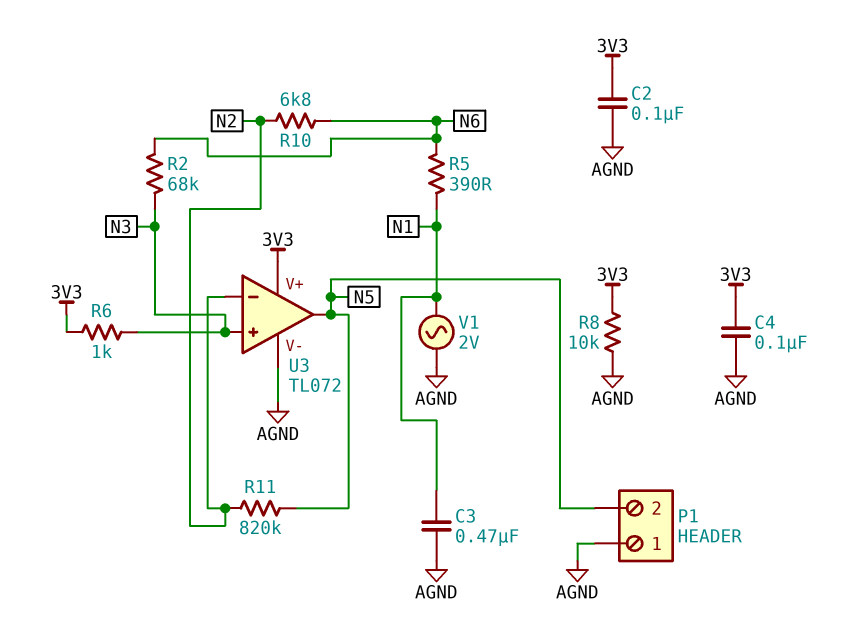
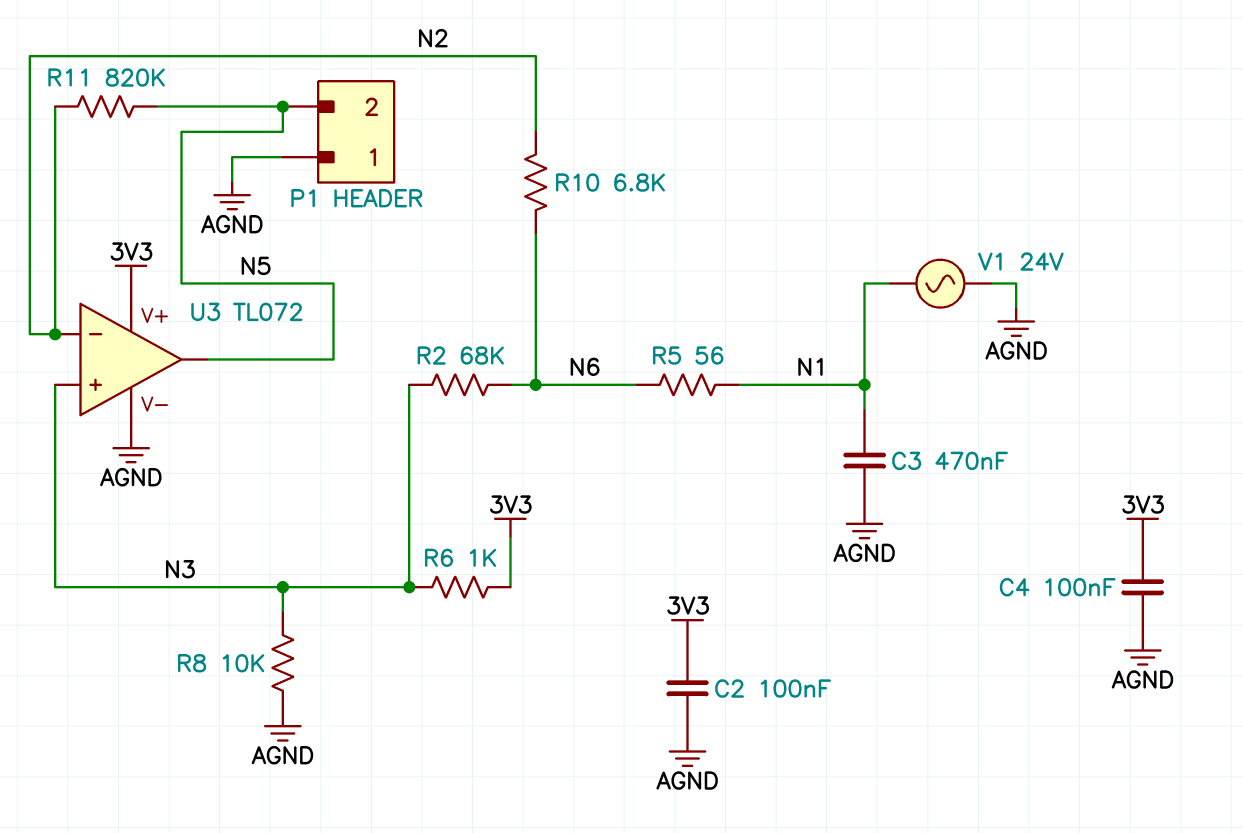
R5: 390 (N1, N6) -> 56 (N1, N6)
R8: 10k (3V3, AGND) -> 10k (AGND, N3)
V1: AC 2V (AGND, N1) -> AC 24V (AGND, N1)

